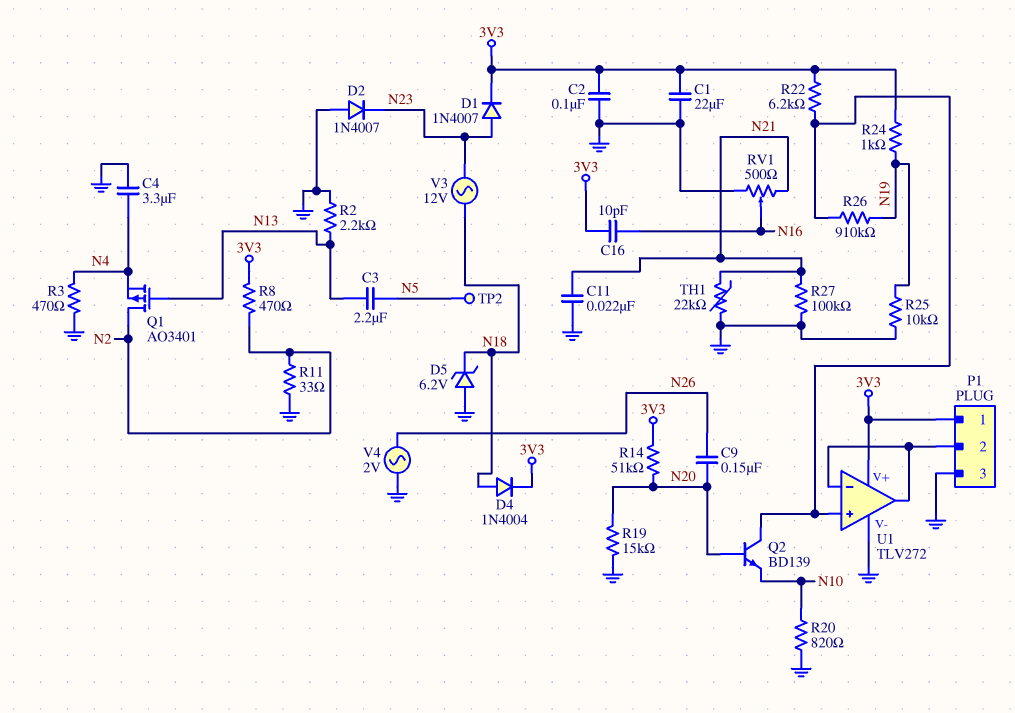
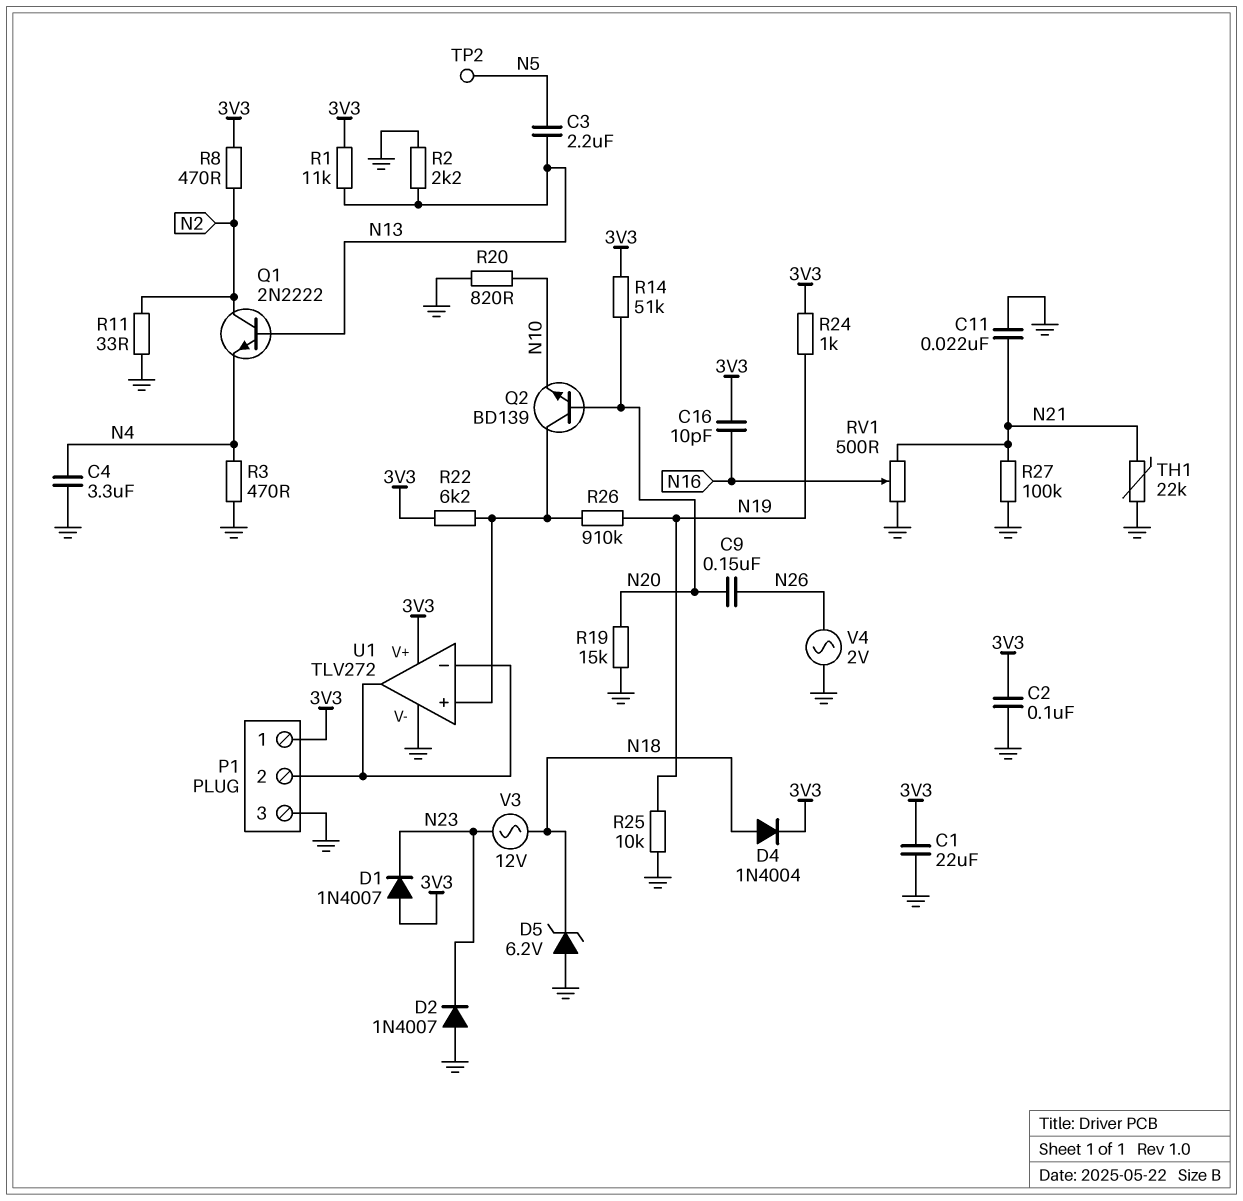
D1: diode 1N4007 (A N23, K 3V3) -> diode 1N4007 (A 3V3, K N23)
Q1: PMOS AO3401 (G N13, D N2, S N4) -> NPN 2N2222 (B N13, C N2, E N4)
R1: none -> 11k (3V3, N13)

